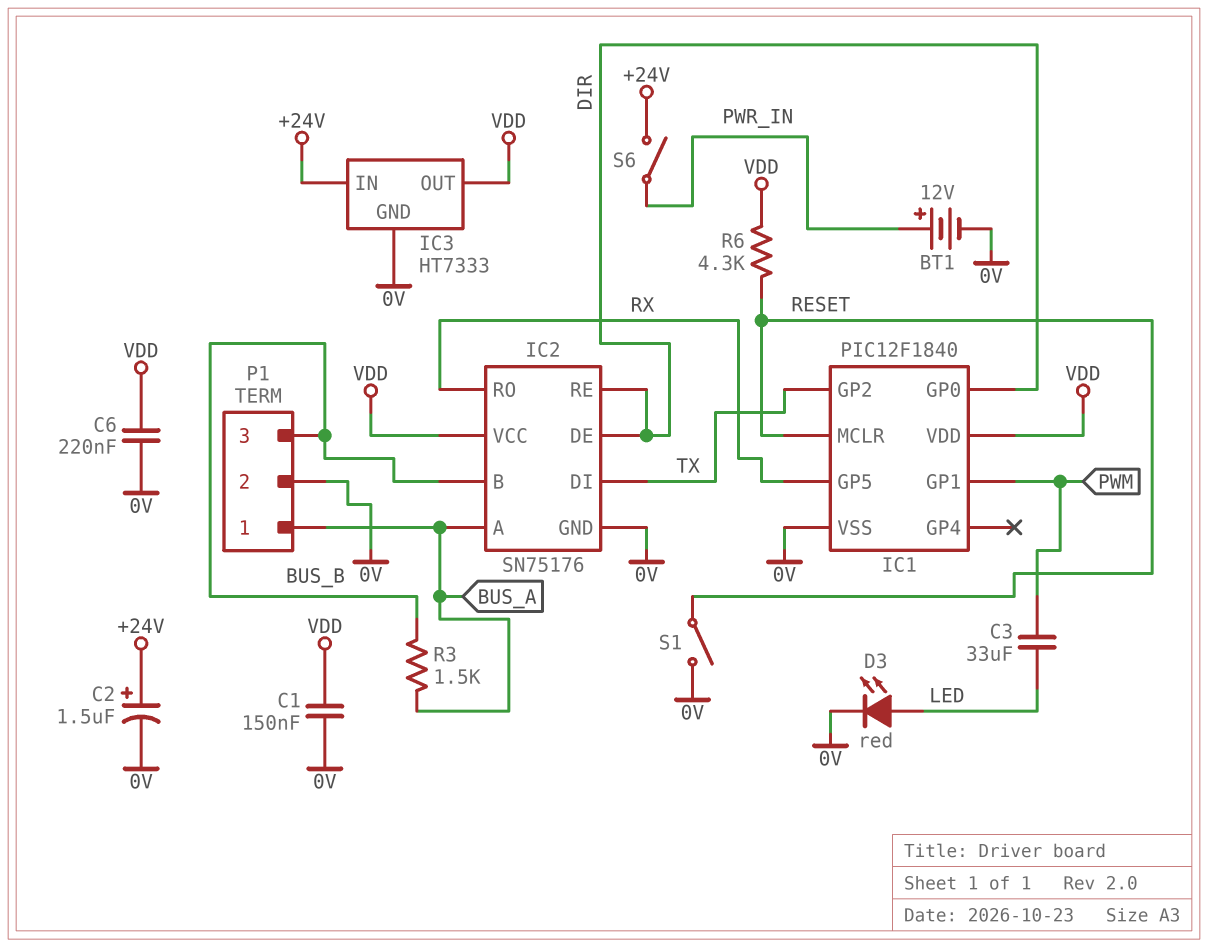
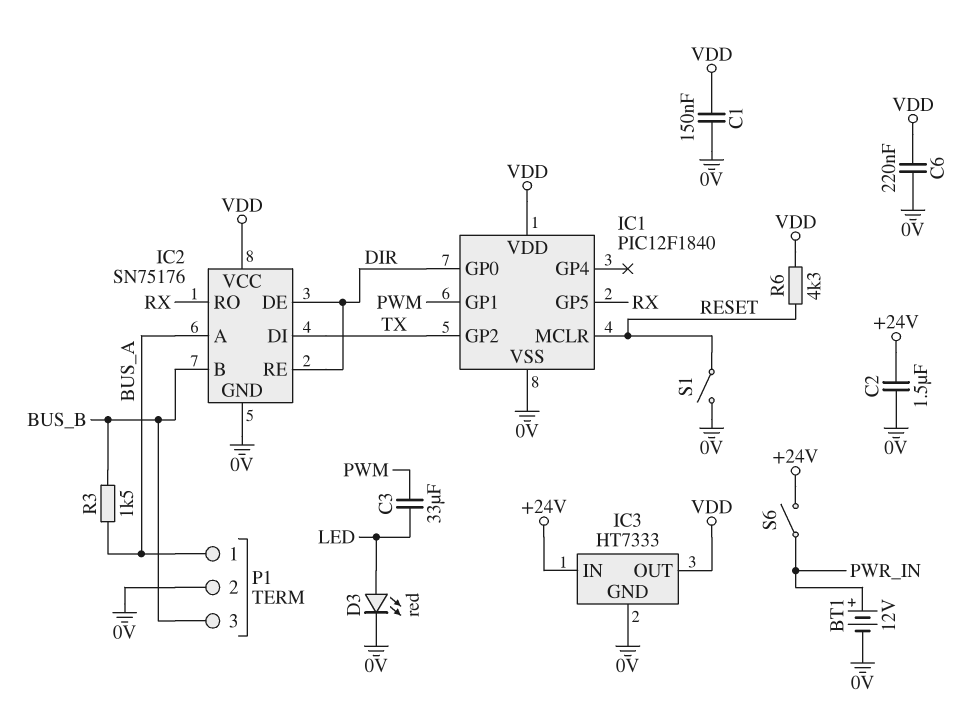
C2: 1.5uF (plus +24V, minus 0V) -> 1.5uF (+24V, 0V)

